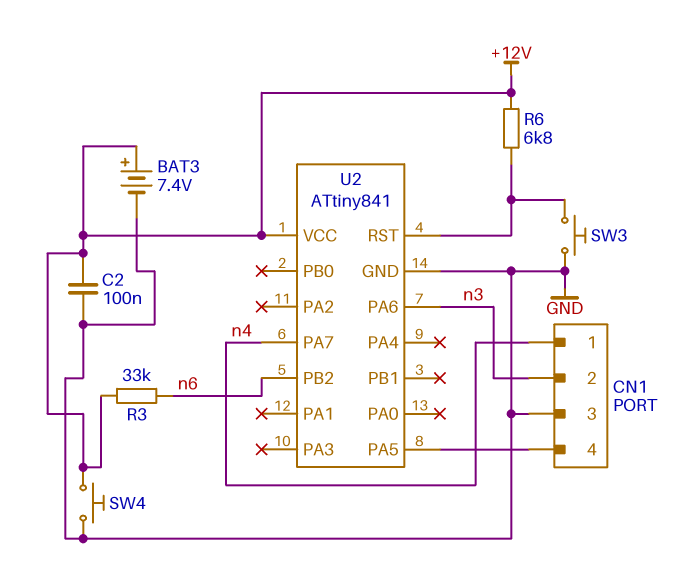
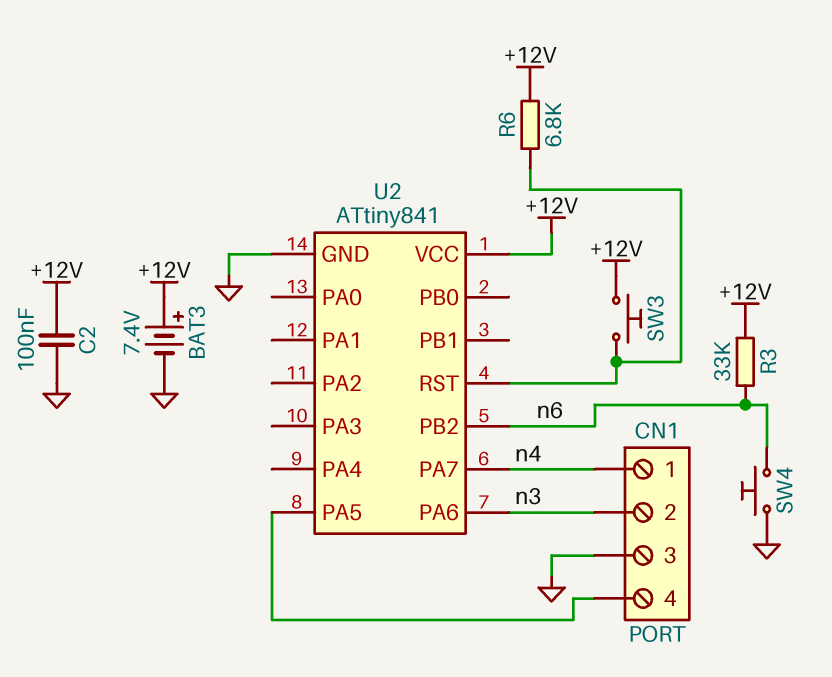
SW3: button (GND, U2/RST) -> button (+12V, U2/RST)
SW4: button (+12V, GND) -> button (GND, n6)

